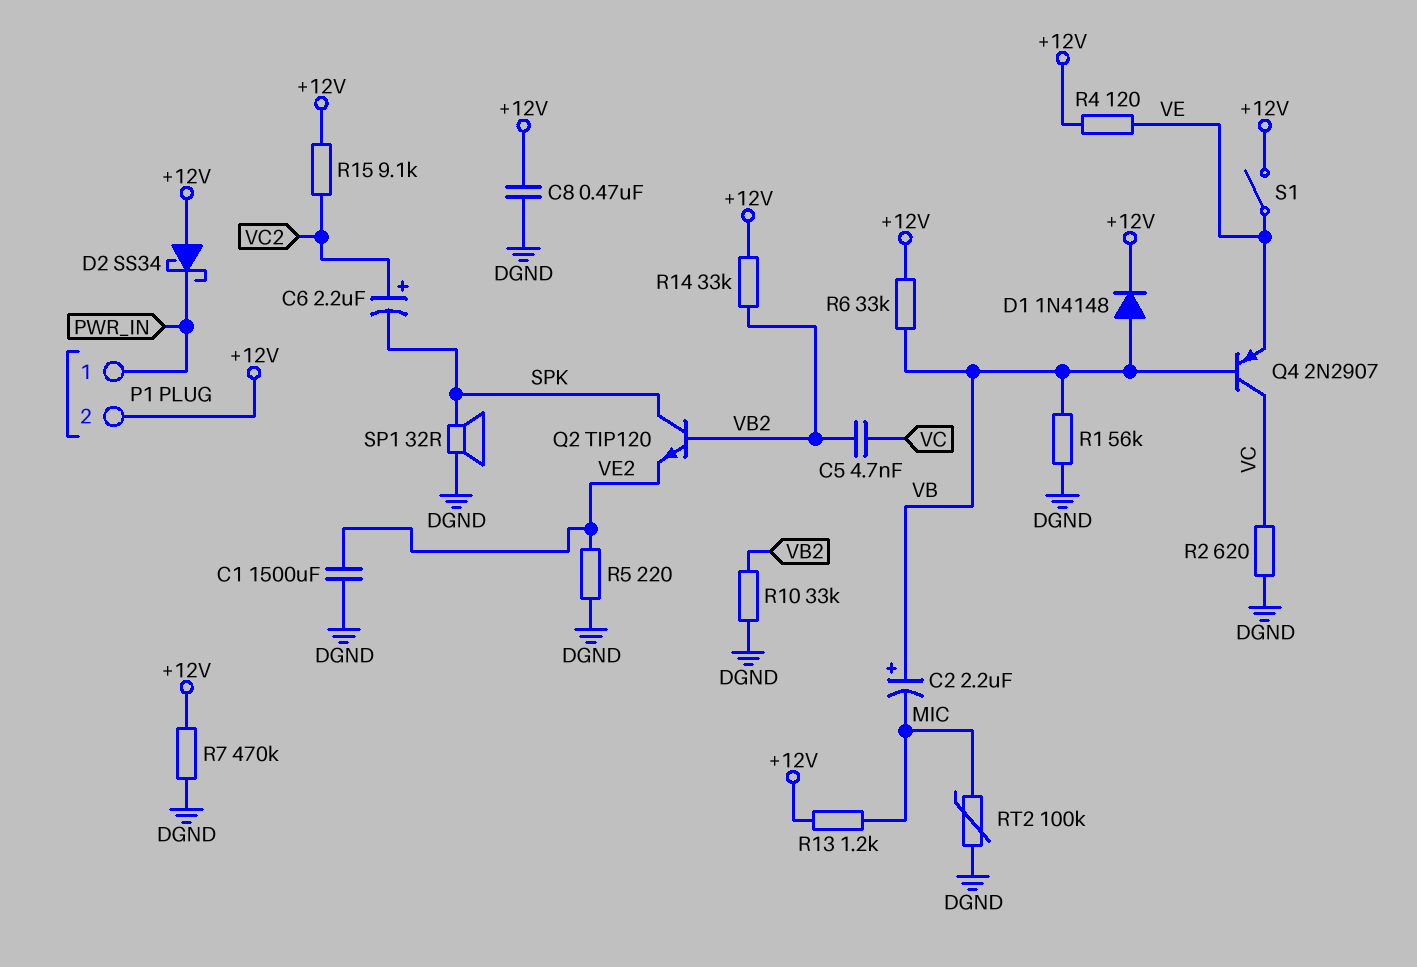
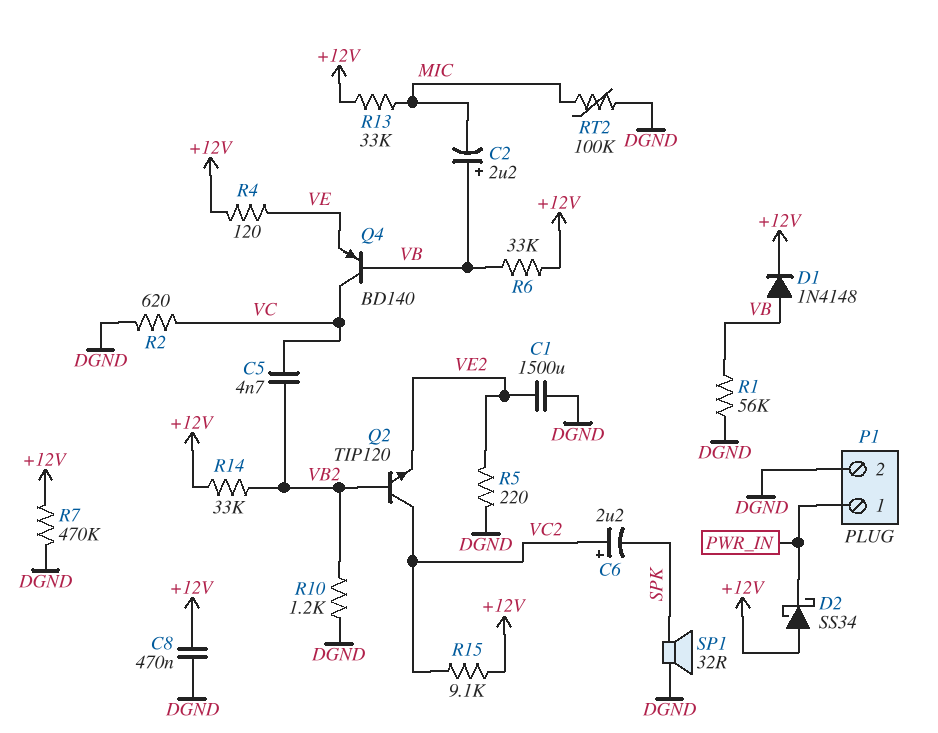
P1 pin 2: +12V -> DGND
Q2: NPN TIP120 (B VB2, C SPK, E VE2) -> NPN TIP120 (B VB2, C VC2, E VE2)
Q4: PNP 2N2907 (B VB, C VC, E VE) -> PNP BD140 (B VB, C VC, E VE)
R10: 33k (DGND, VB2) -> 1.2k (DGND, VB2)
R13: 1.2k (+12V, MIC) -> 33k (+12V, MIC)
S1: switch (+12V, VE) -> none

